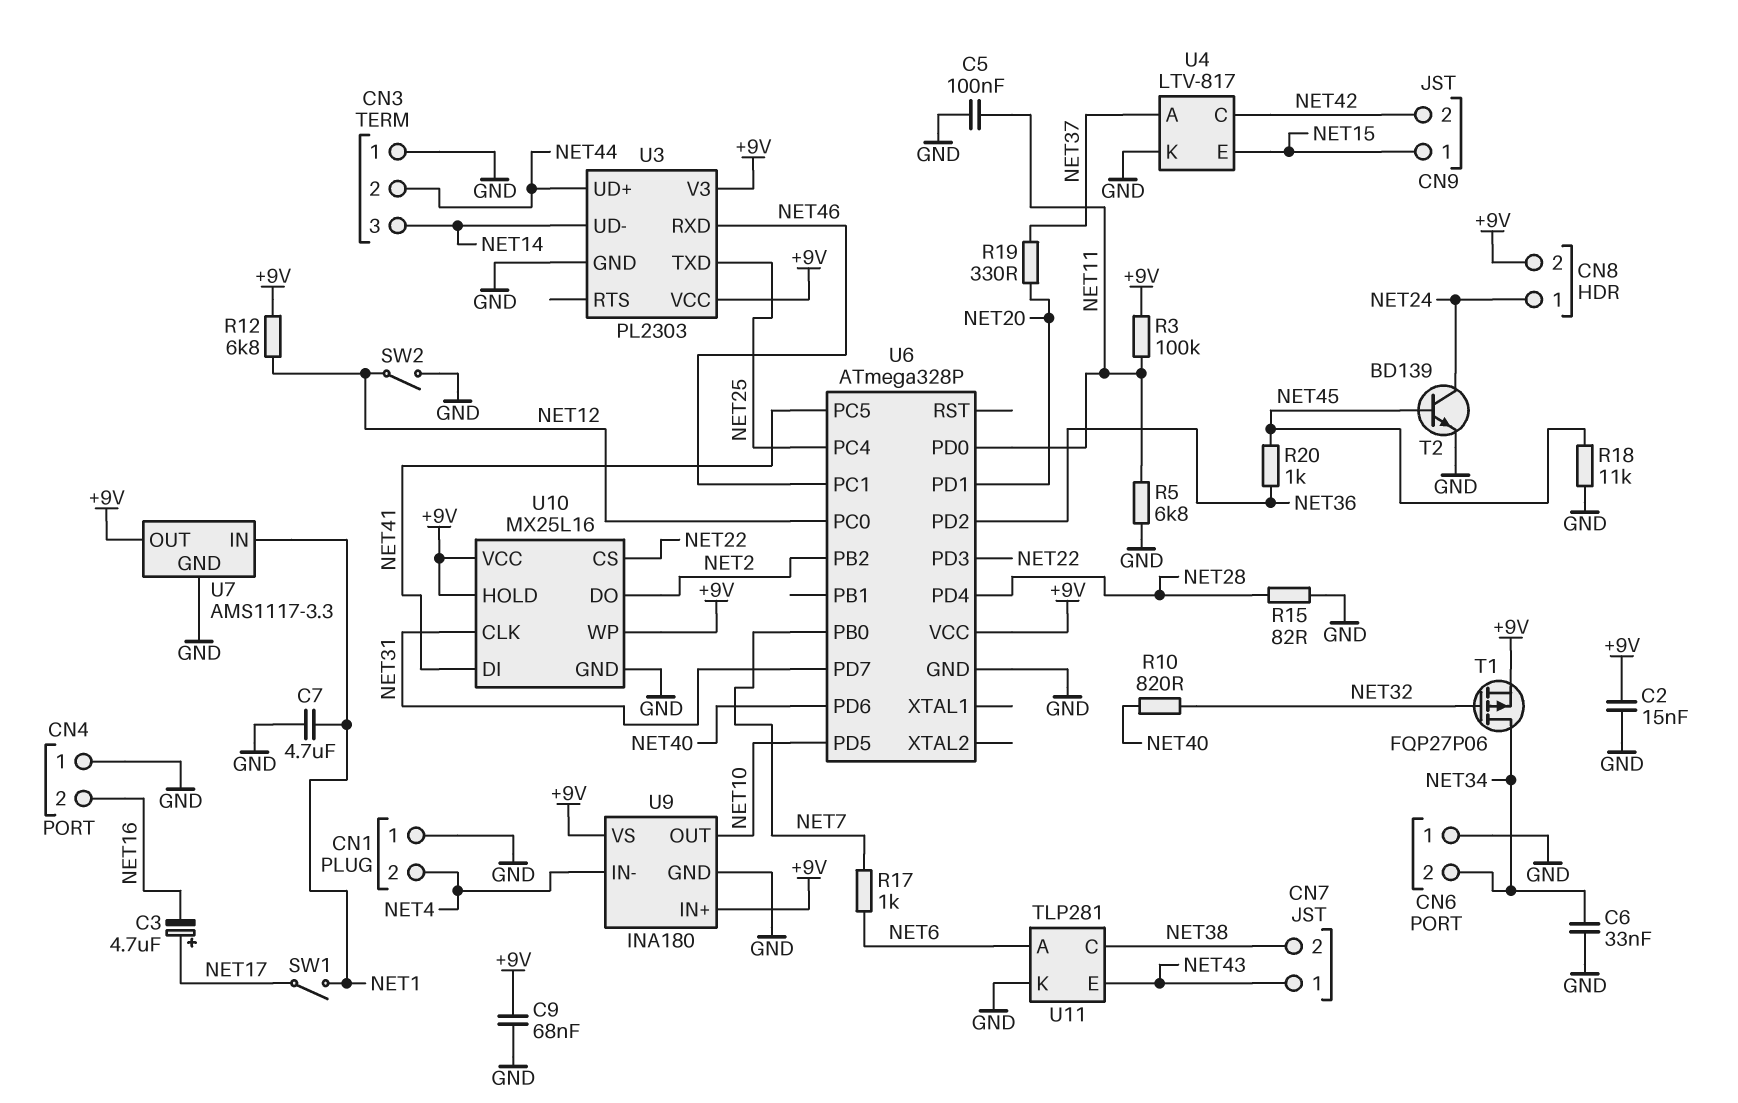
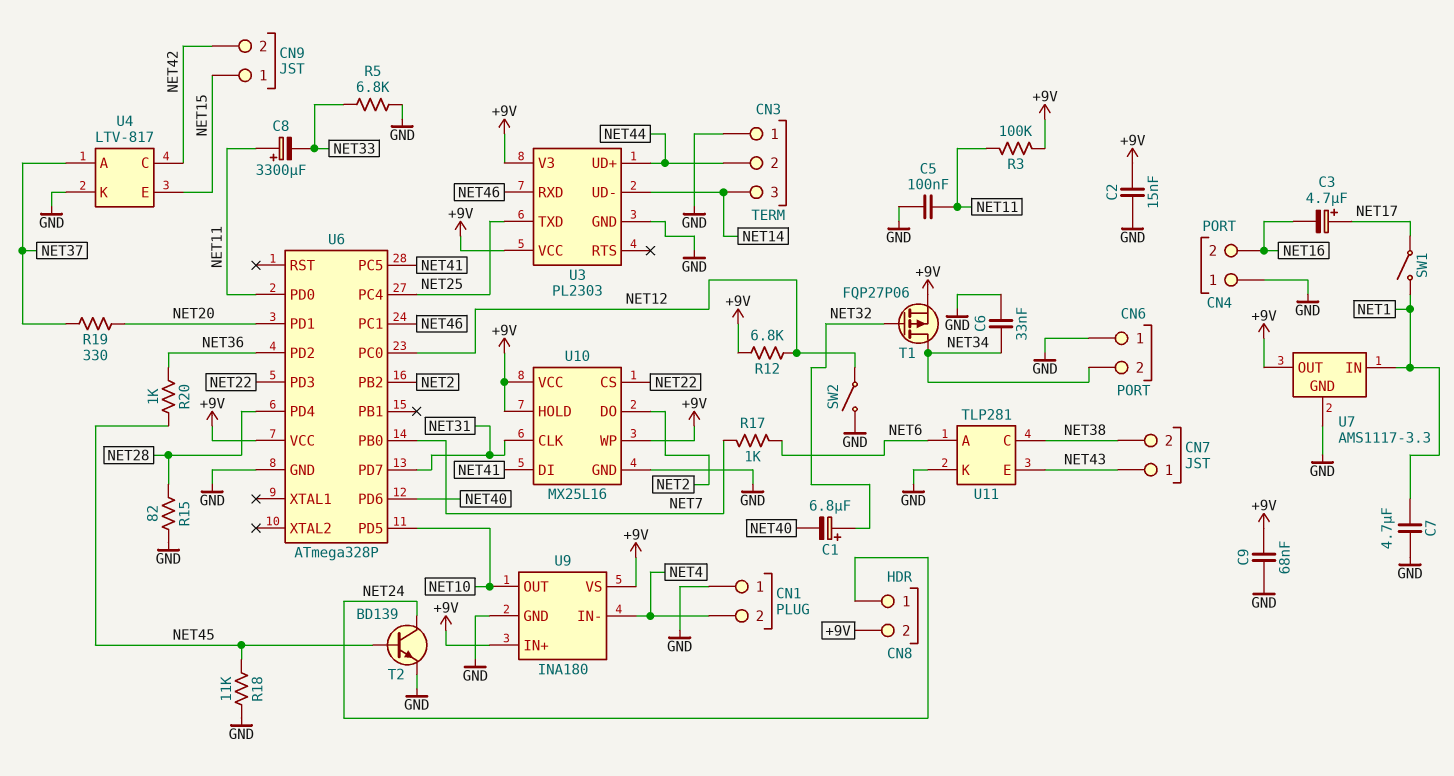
C1: none -> 6.8uF (plus NET32, minus NET40)
C8: none -> 3300uF (plus NET11, minus NET33)
R5: 6.8k (GND, NET11) -> 6.8k (GND, NET33)
R10: 820 (NET32, NET40) -> none

